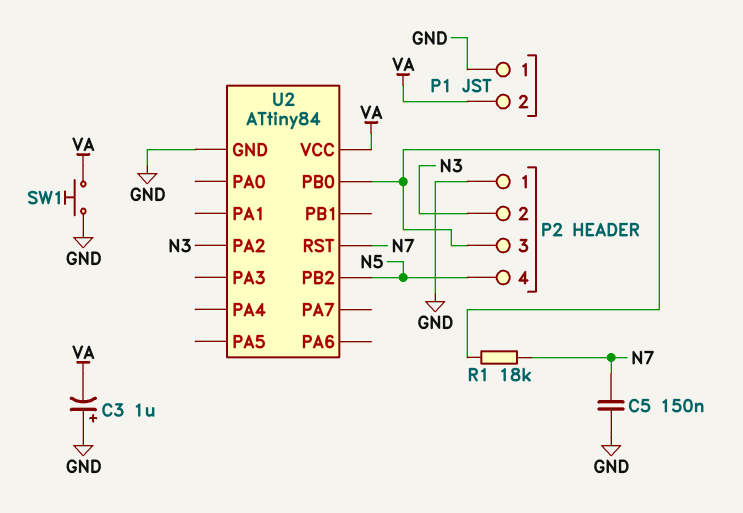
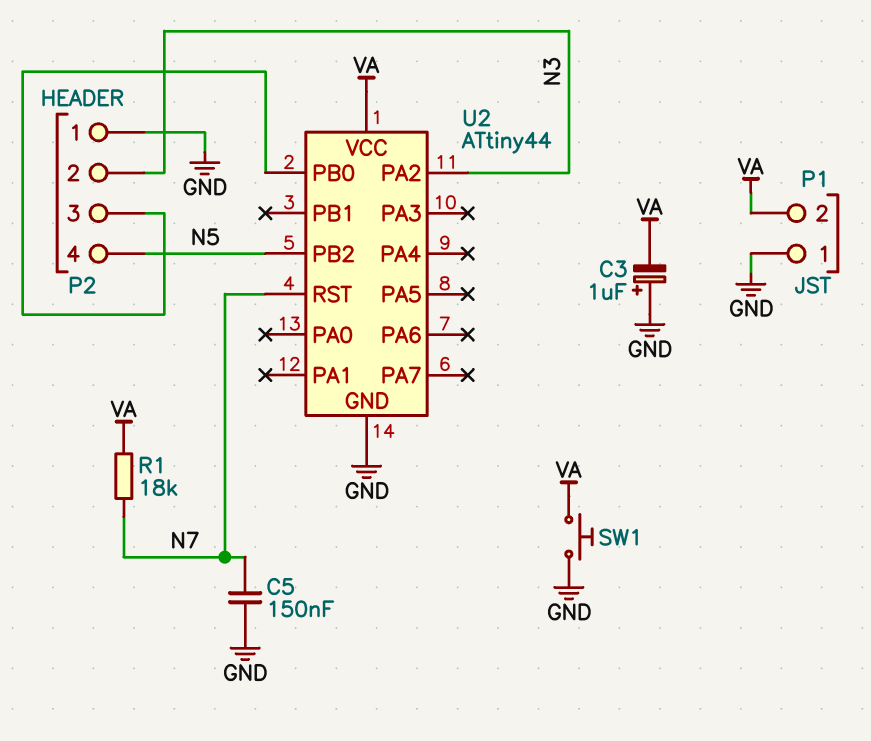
R1: 18k (N7, P2/3) -> 18k (N7, VA)
U2: ATtiny84 -> ATtiny44

